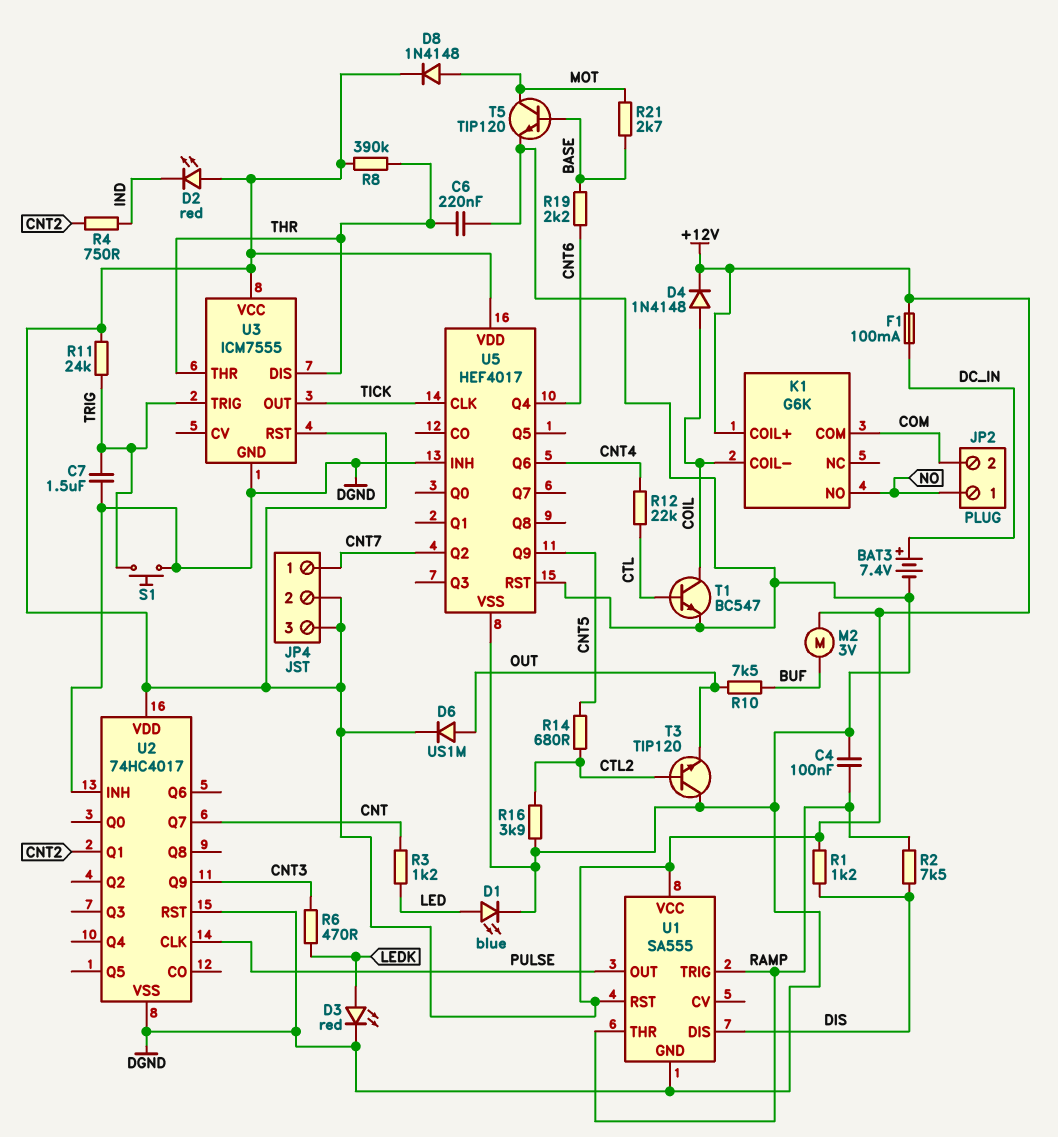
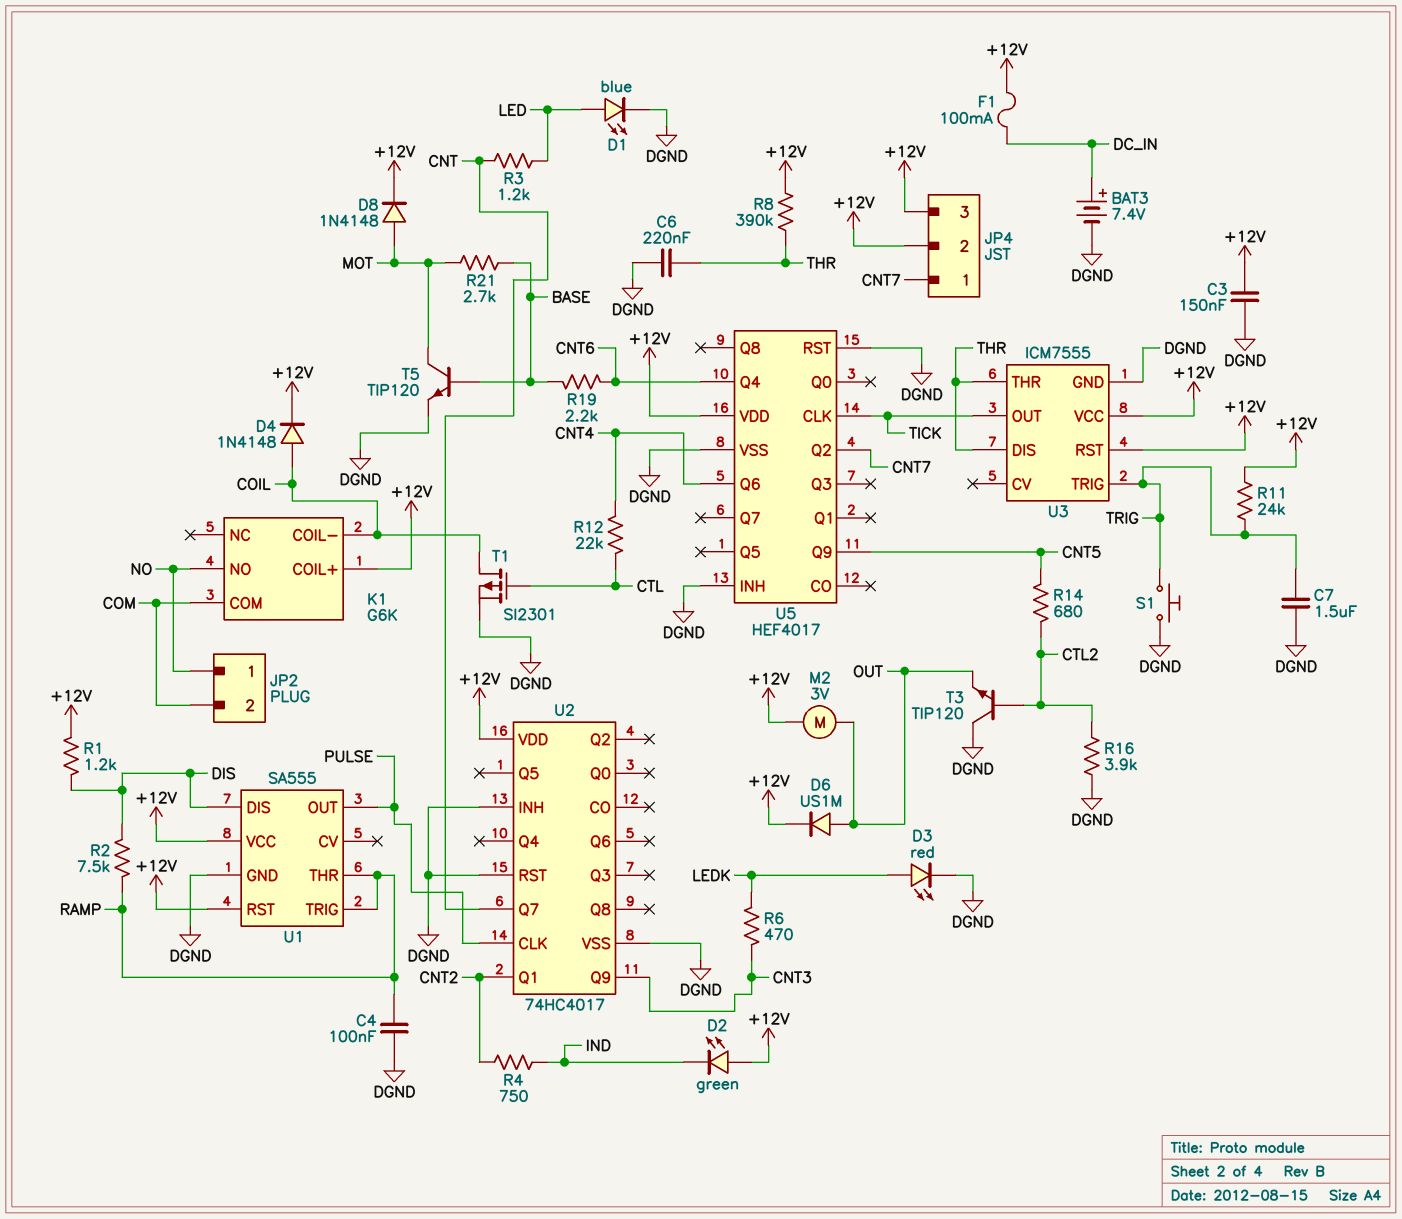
C3: none -> 150nF (+12V, DGND)
D2: LED red (A +12V, K IND) -> LED green (A +12V, K IND)
M2: motor 3V (+12V, BUF) -> motor 3V (+12V, OUT)
R10: 7.5k (BUF, OUT) -> none
T1: NPN BC547 (B CTL, C COIL, E DGND) -> PMOS SI2301 (G CTL, D COIL, S DGND)

